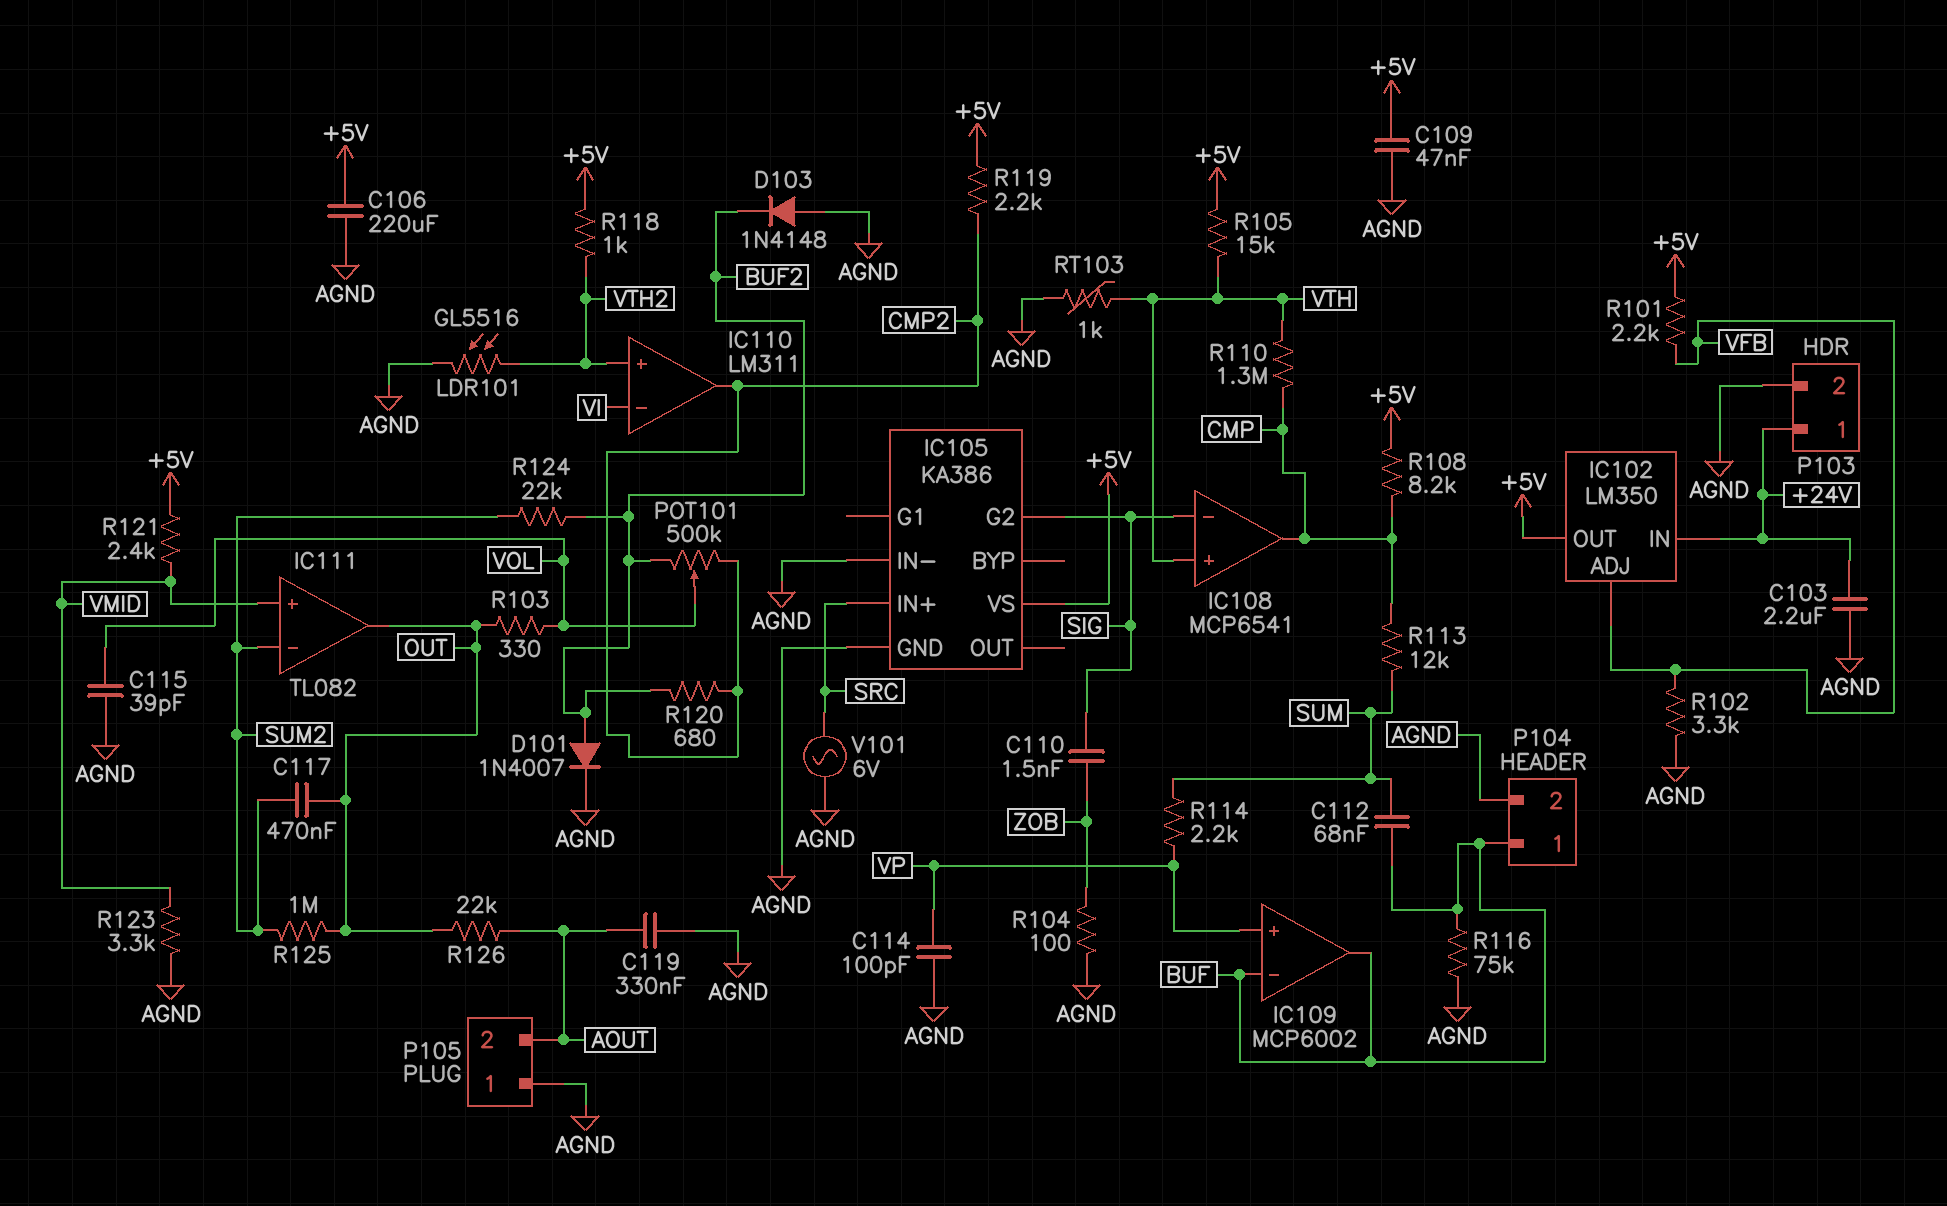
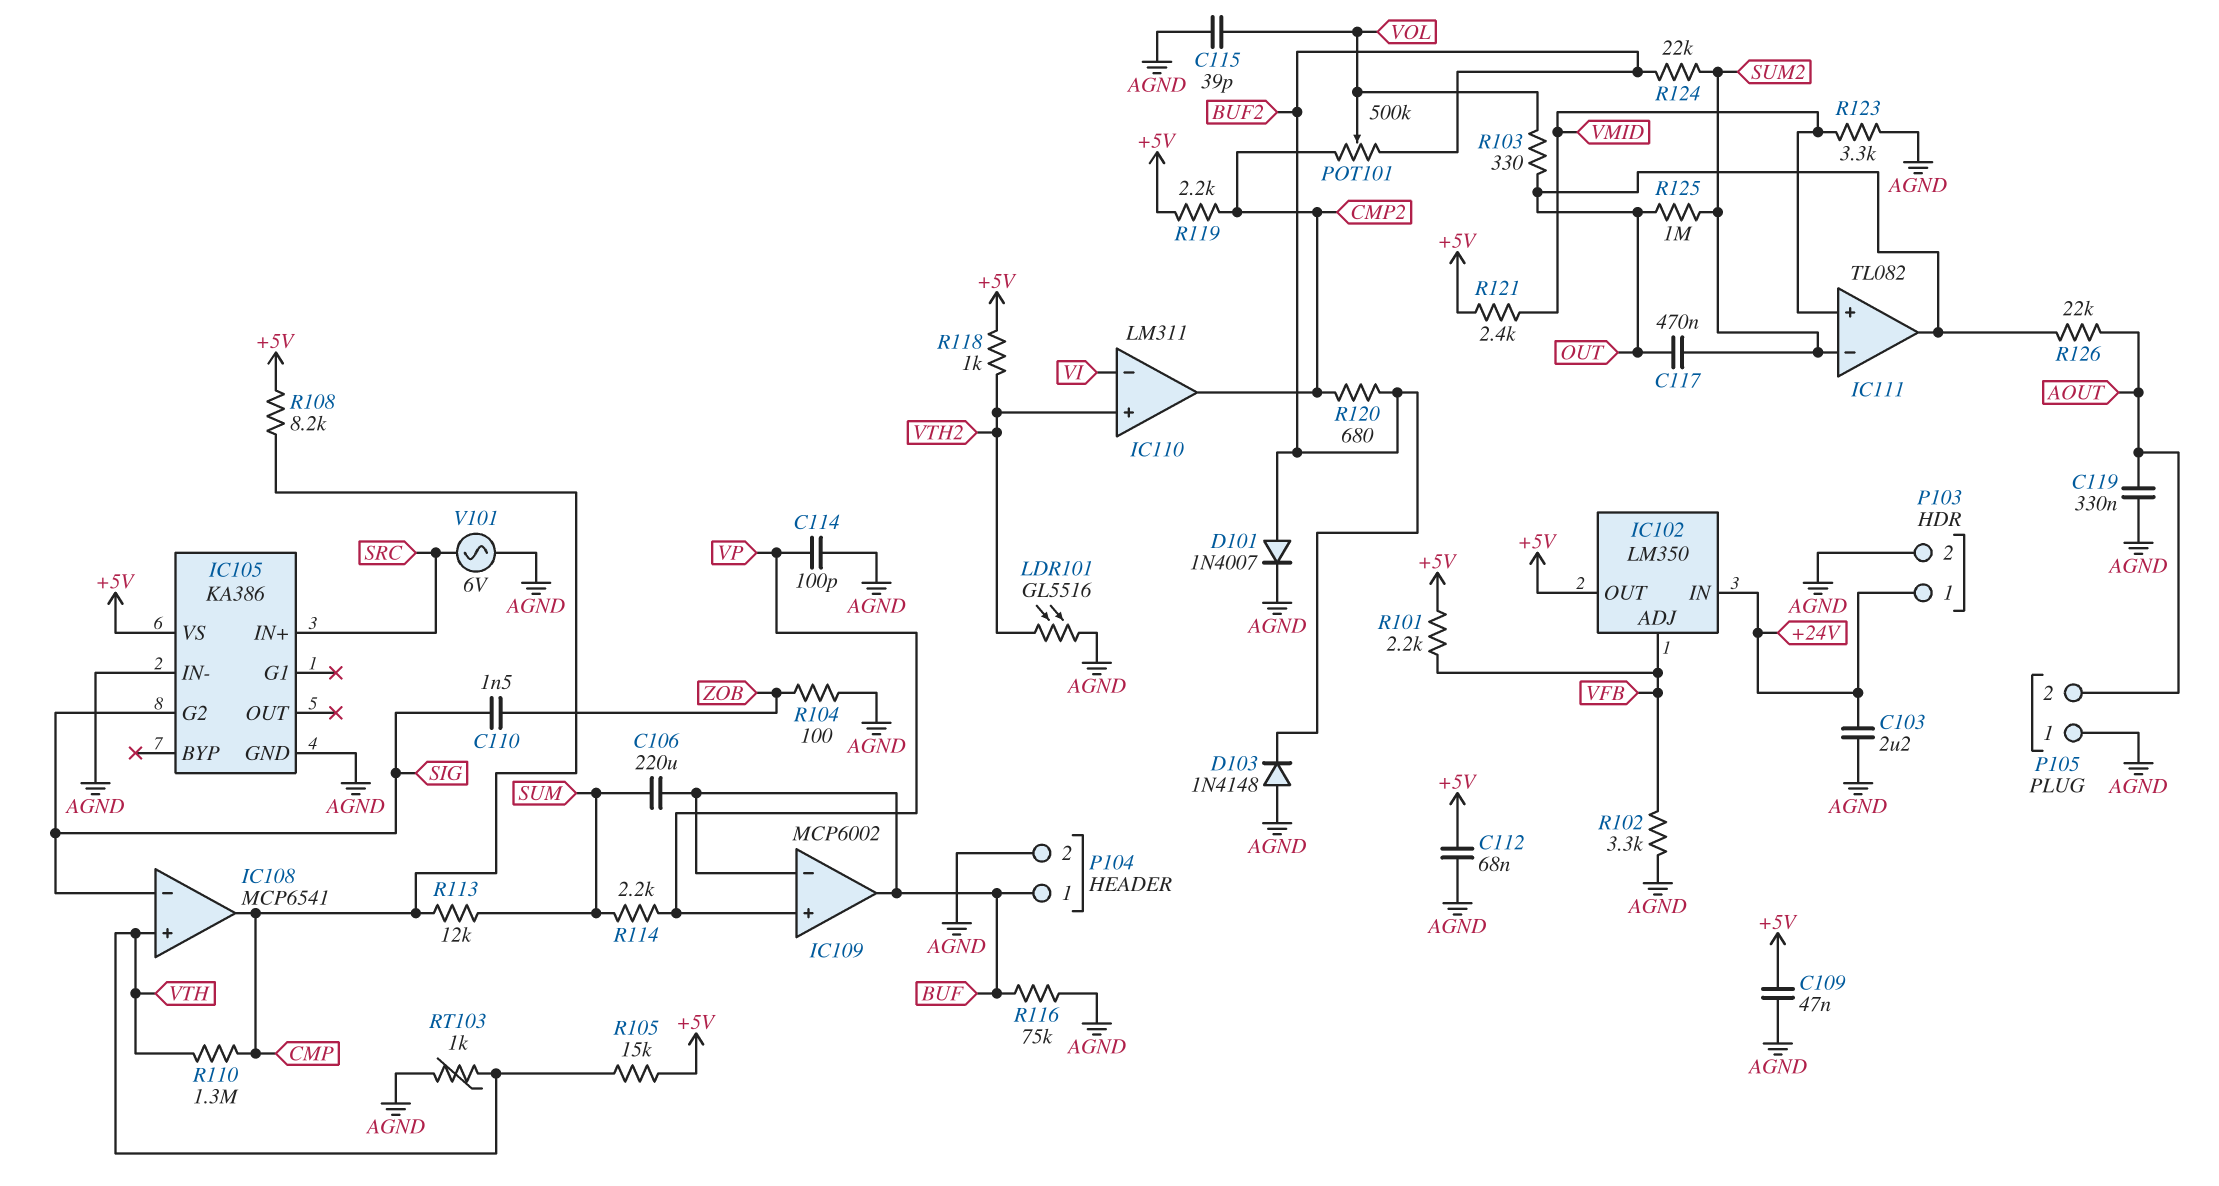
C106: 220uF (+5V, AGND) -> 220uF (BUF, SUM)
C112: 68nF (BUF, SUM) -> 68nF (+5V, AGND)

